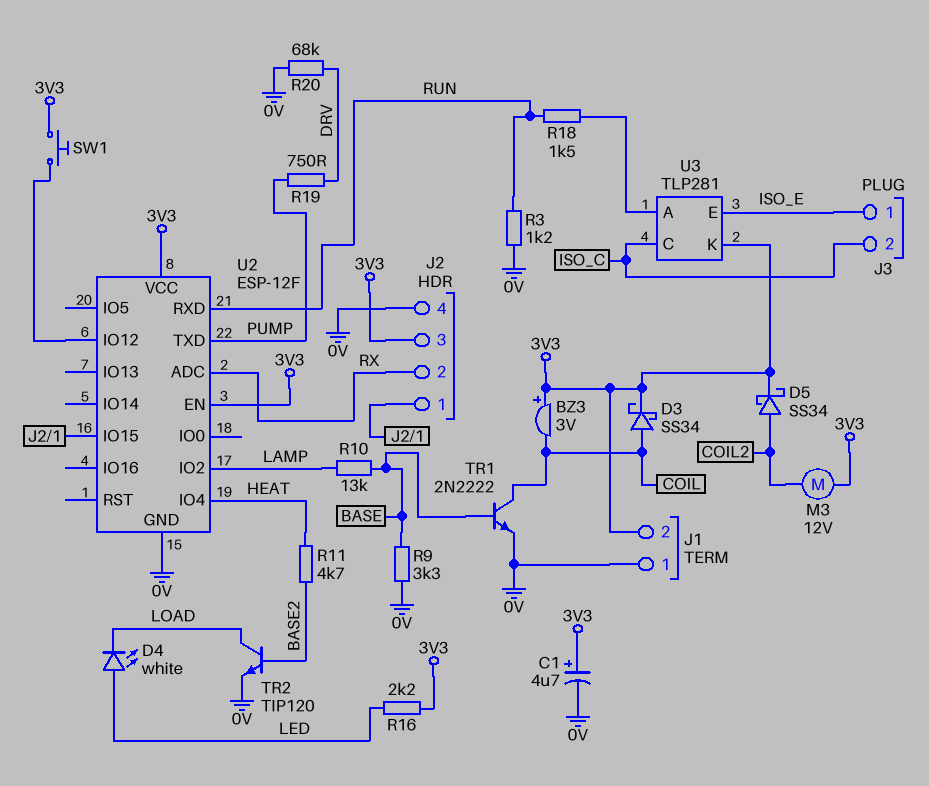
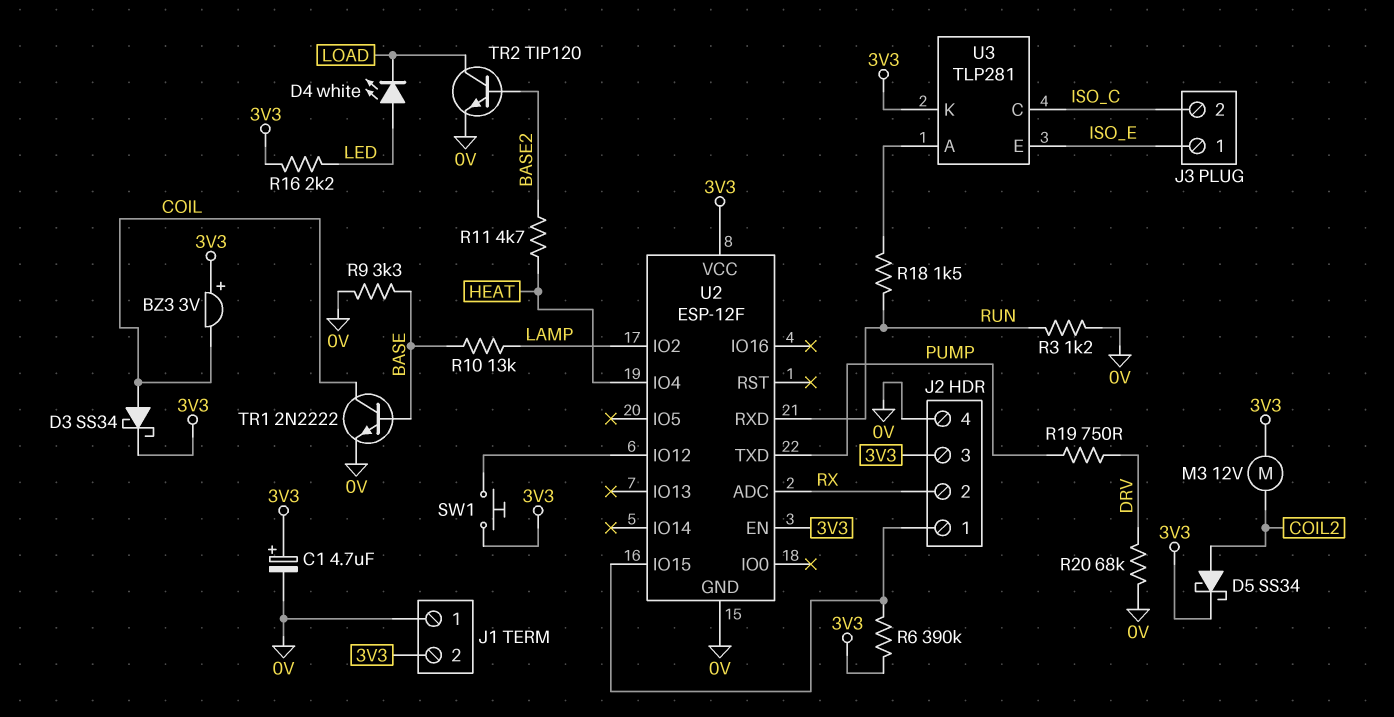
R6: none -> 390k (3V3, J2/1)

